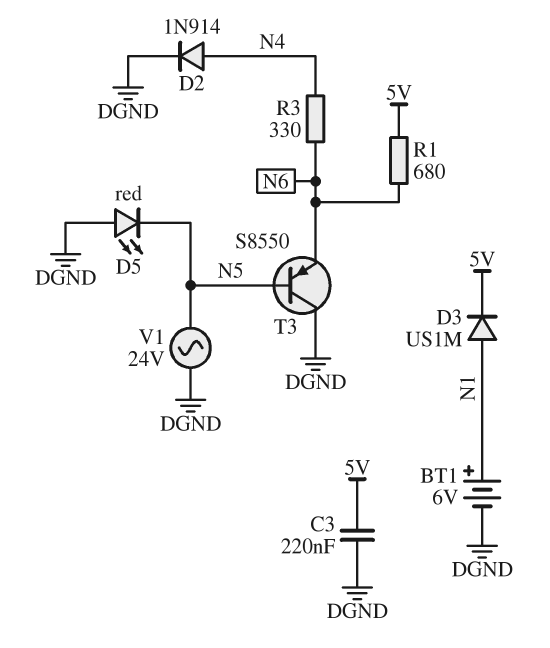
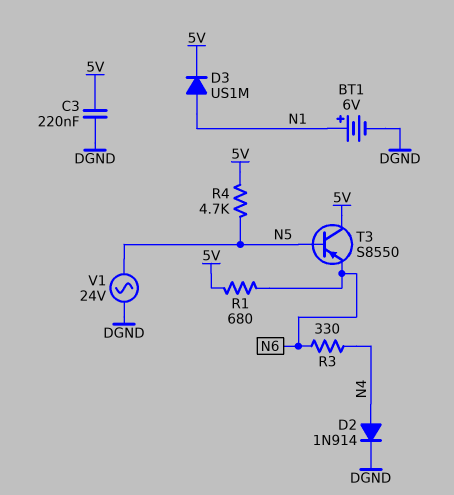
D5: LED red (A DGND, K N5) -> none
R4: none -> 4.7k (5V, N5)
T3: PNP S8550 (B N5, C DGND, E N6) -> PNP S8550 (B N5, C 5V, E N6)

